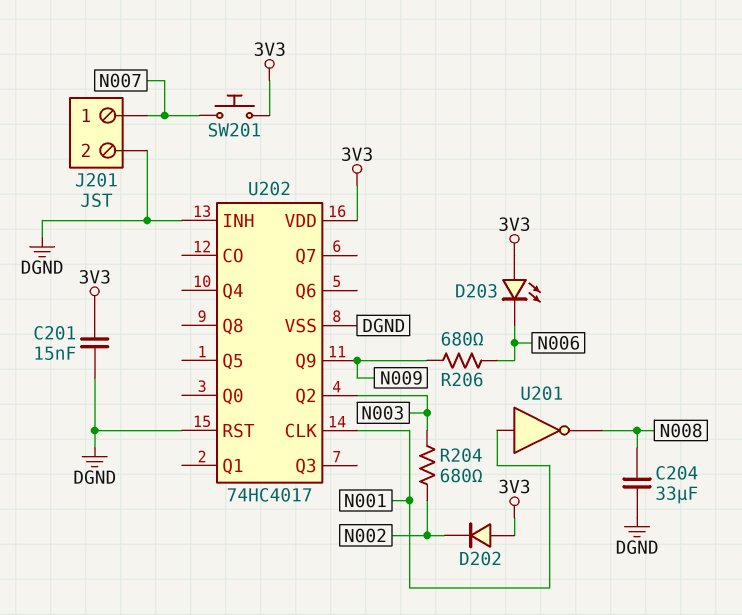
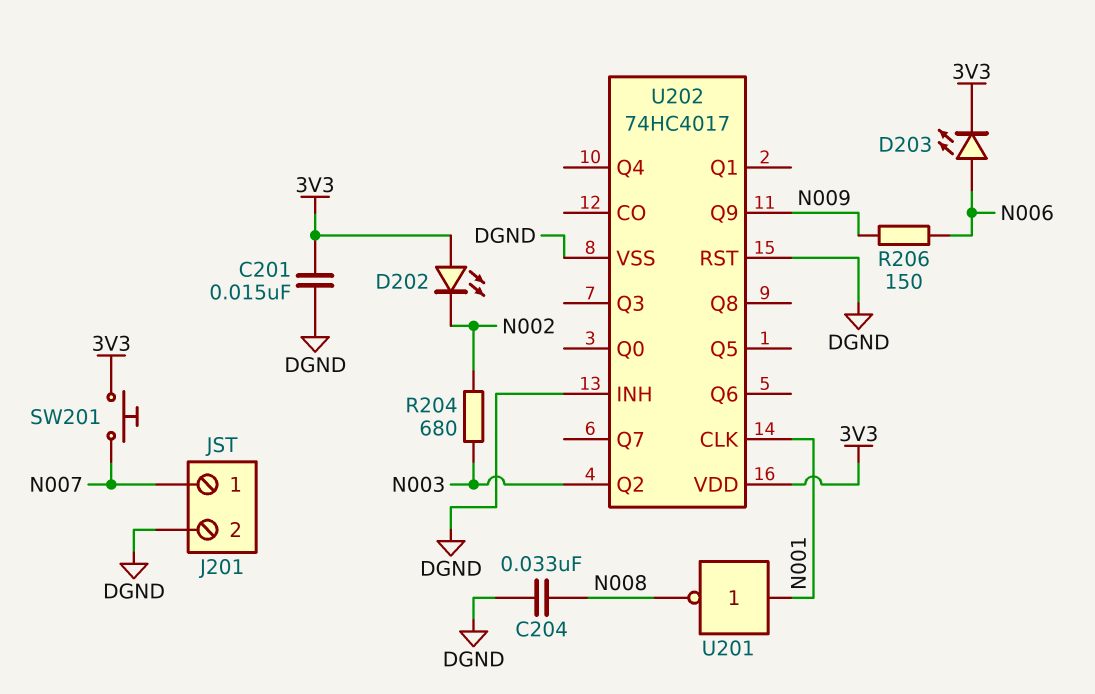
C204: 33uF (DGND, N008) -> 33nF (DGND, N008)
D202: diode (A 3V3, K N002) -> LED (A 3V3, K N002)
D203: LED (A 3V3, K N006) -> LED (A N006, K 3V3)
R206: 680 (N006, N009) -> 150 (N006, N009)

